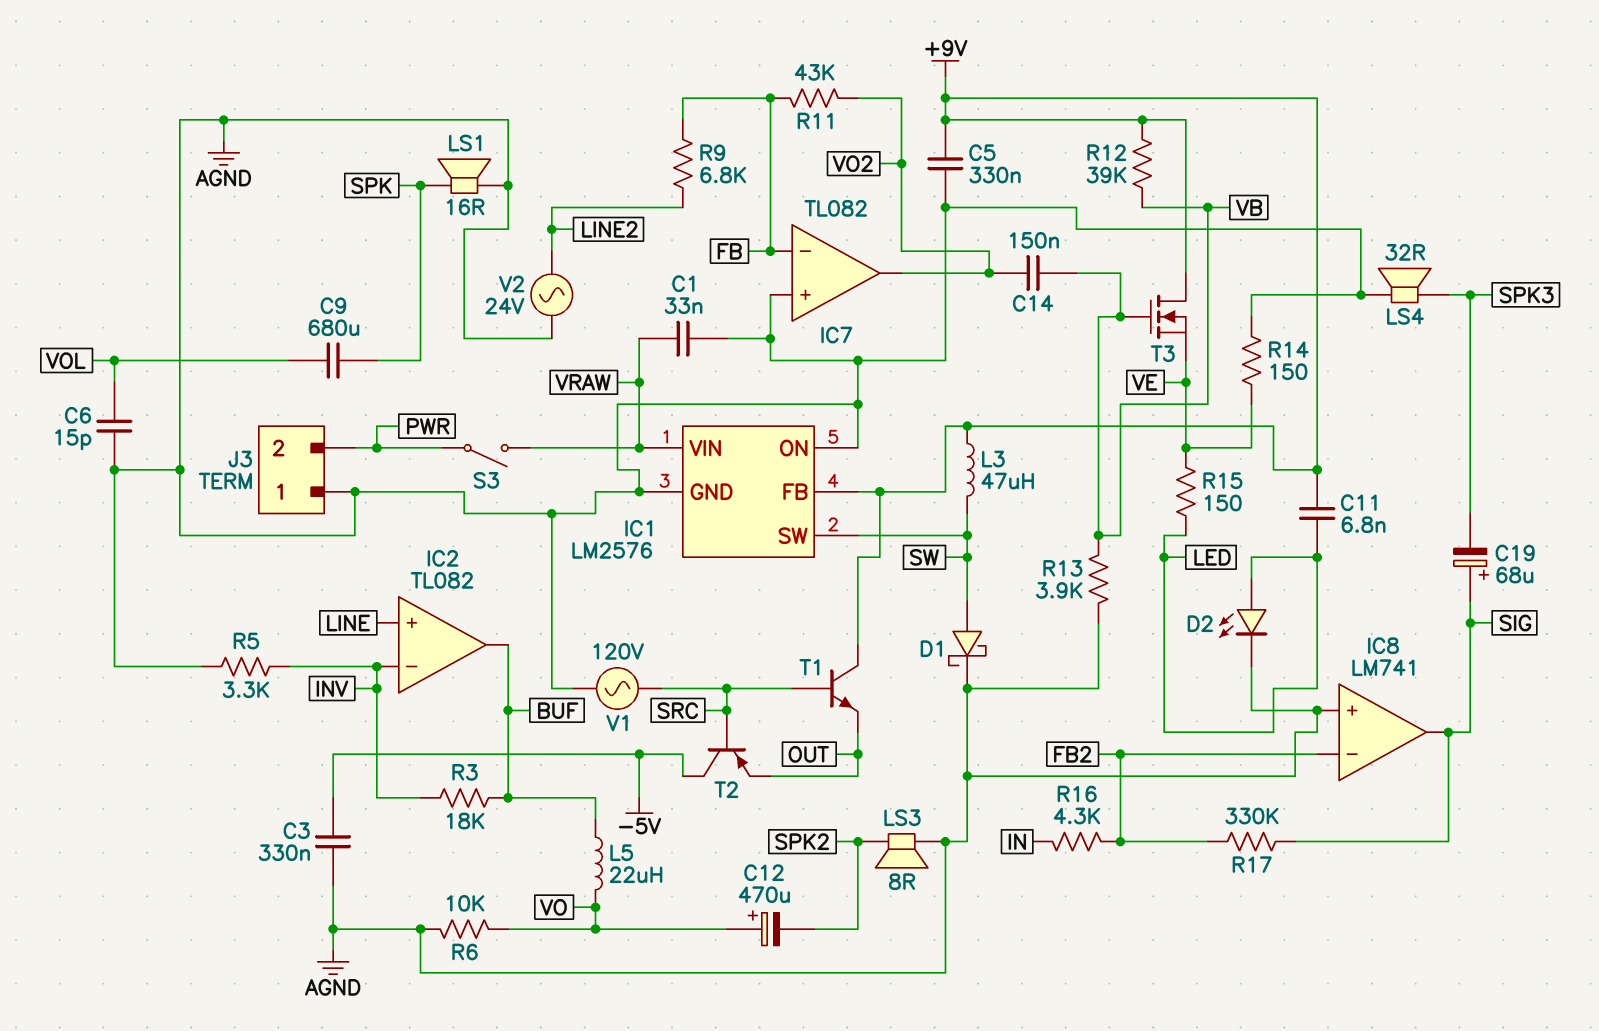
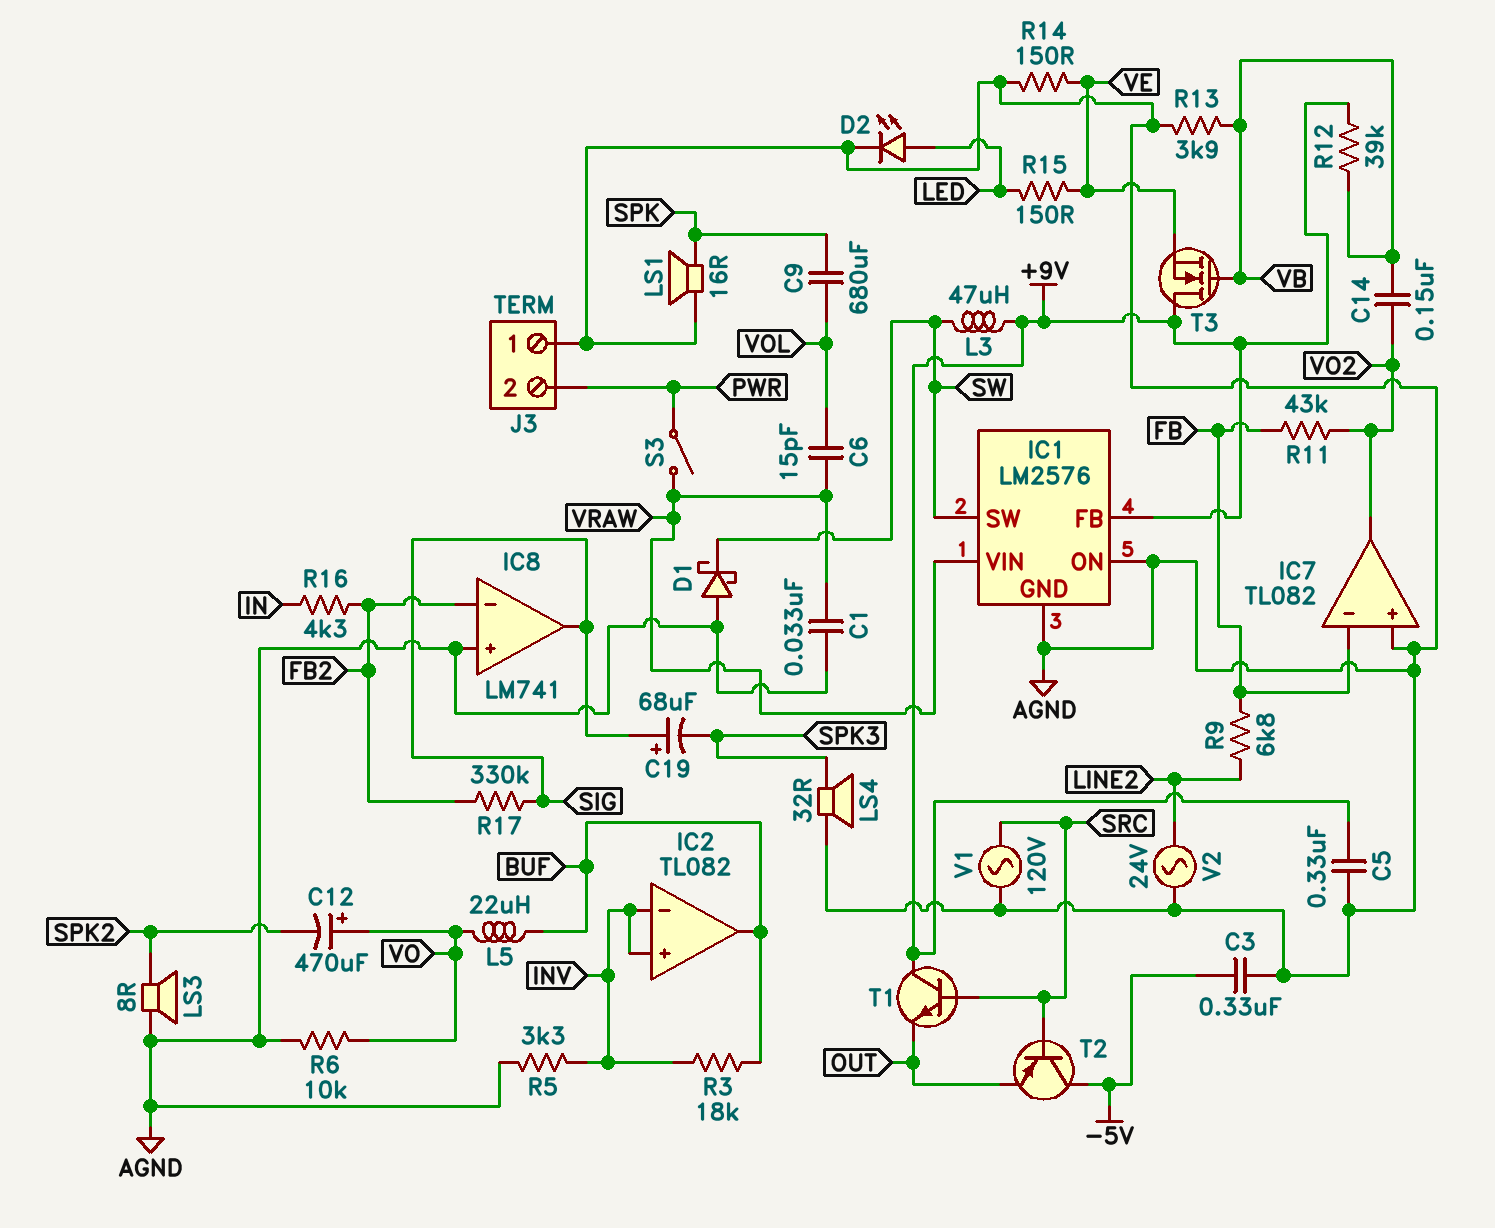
C6: 15pF (AGND, VOL) -> 15pF (VOL, VRAW)
C11: 6.8nF (+9V, LED) -> none
D1: schottky (A SW, K AGND) -> schottky (A AGND, K SW)
IC2 pin in+: LINE -> INV

